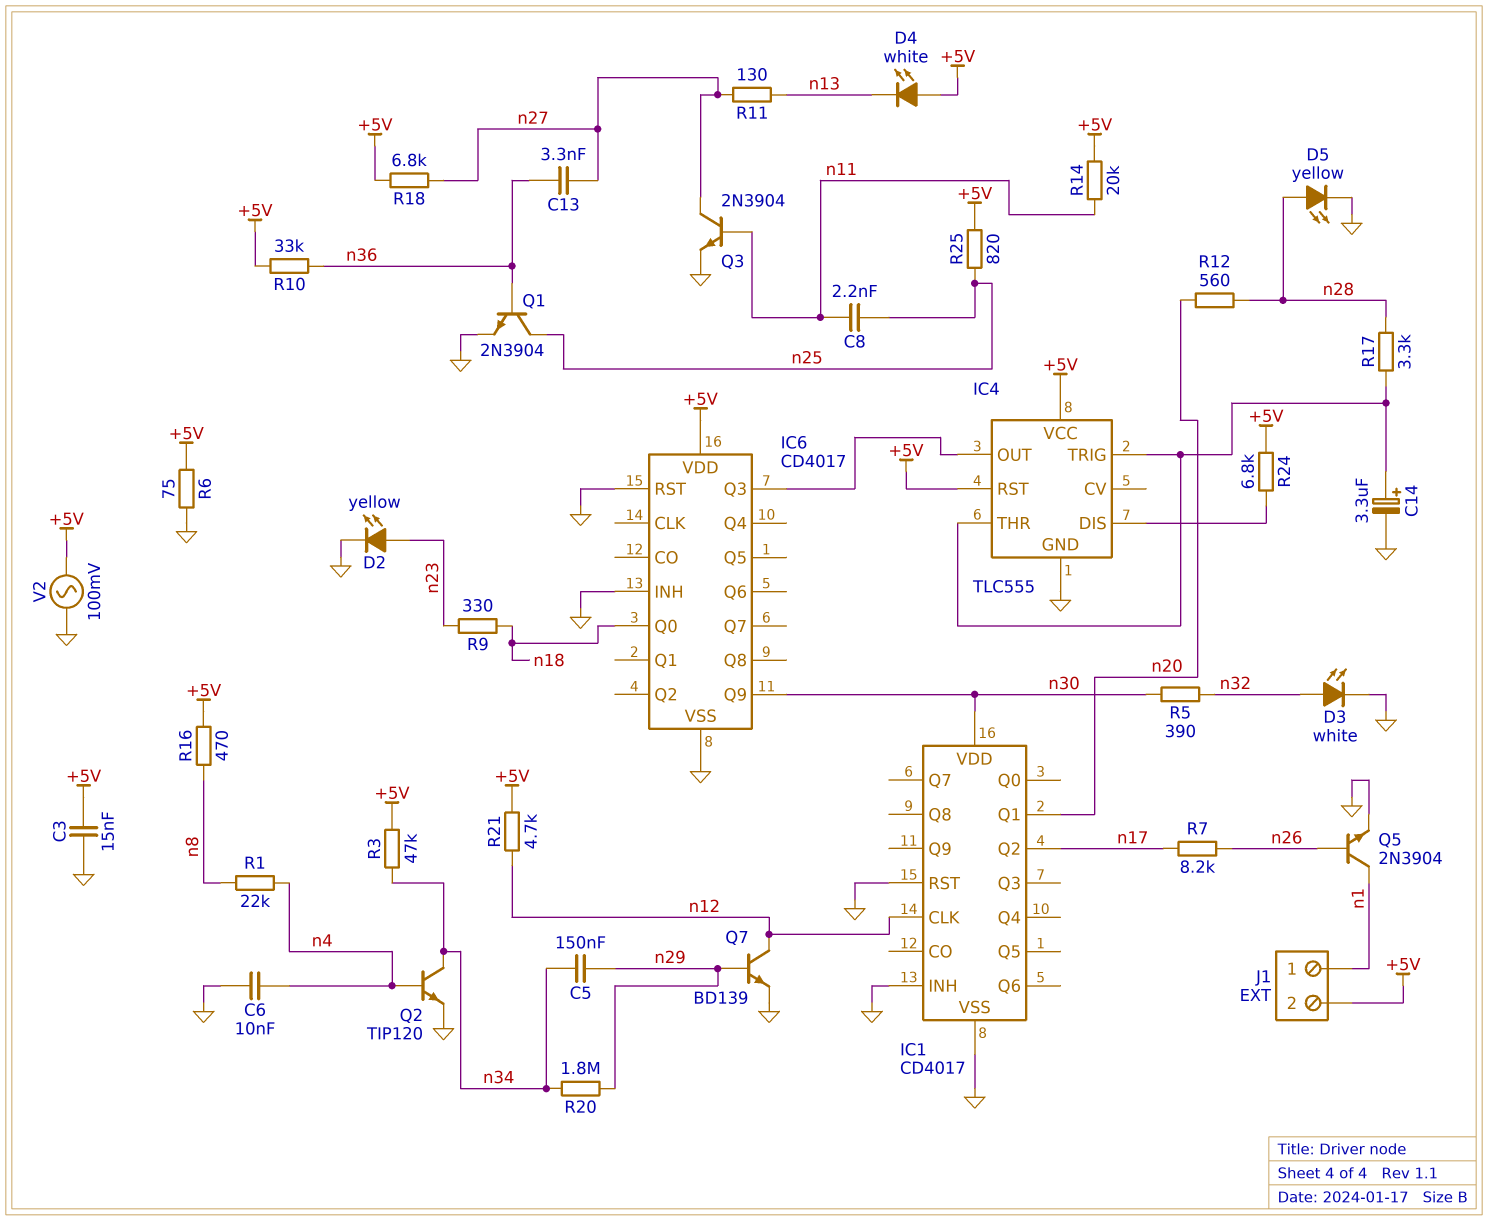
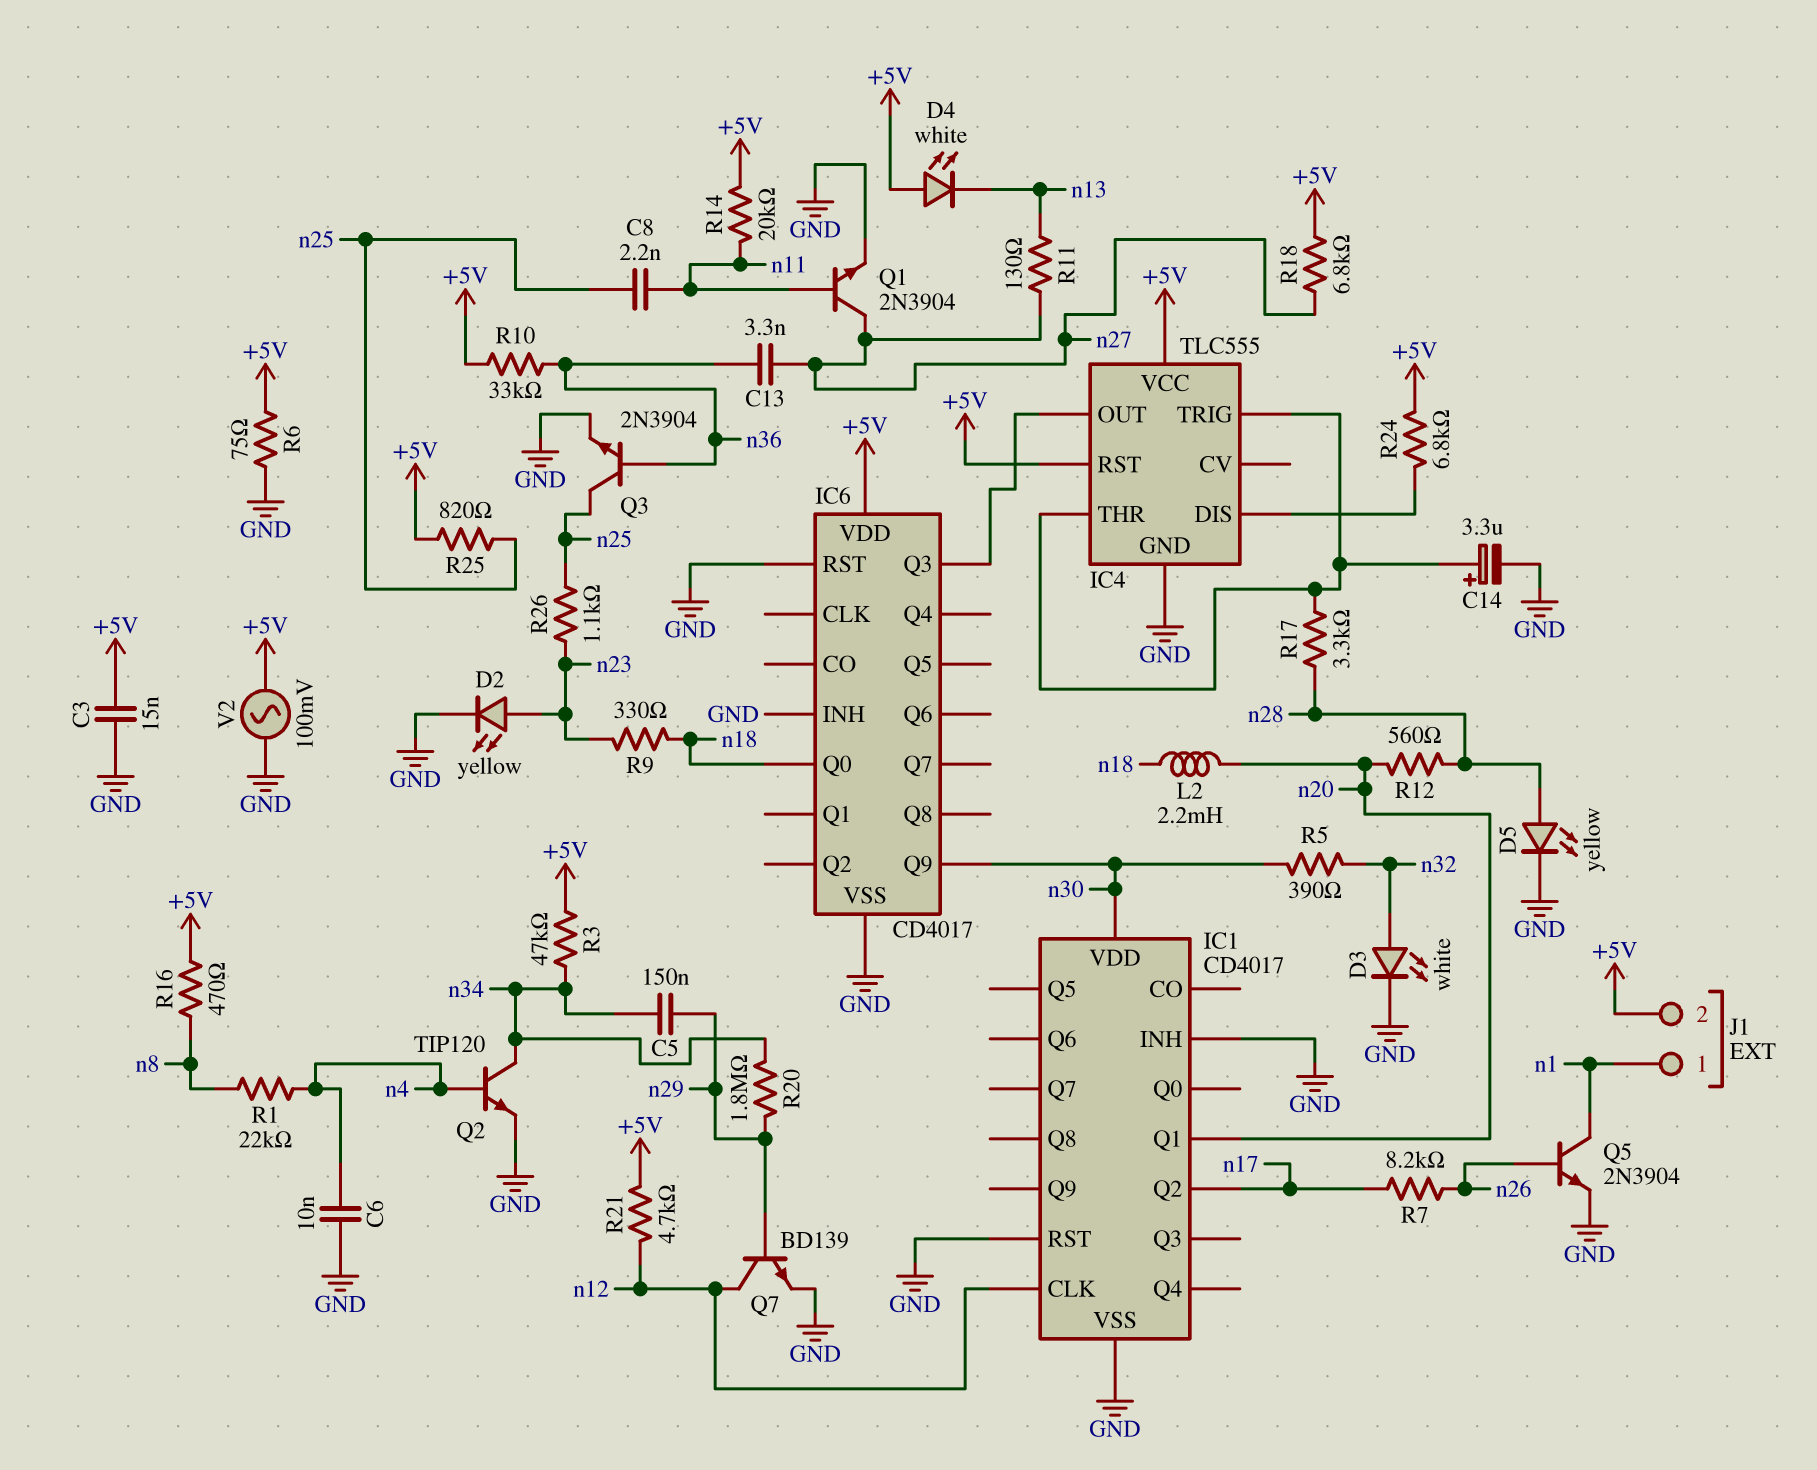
L2: none -> 2.2mH (n18, n20)
Q1: NPN 2N3904 (B n36, C n25, E GND) -> NPN 2N3904 (B n11, C n27, E GND)
Q3: NPN 2N3904 (B n11, C n27, E GND) -> NPN 2N3904 (B n36, C n25, E GND)
R26: none -> 1.1k (n23, n25)

